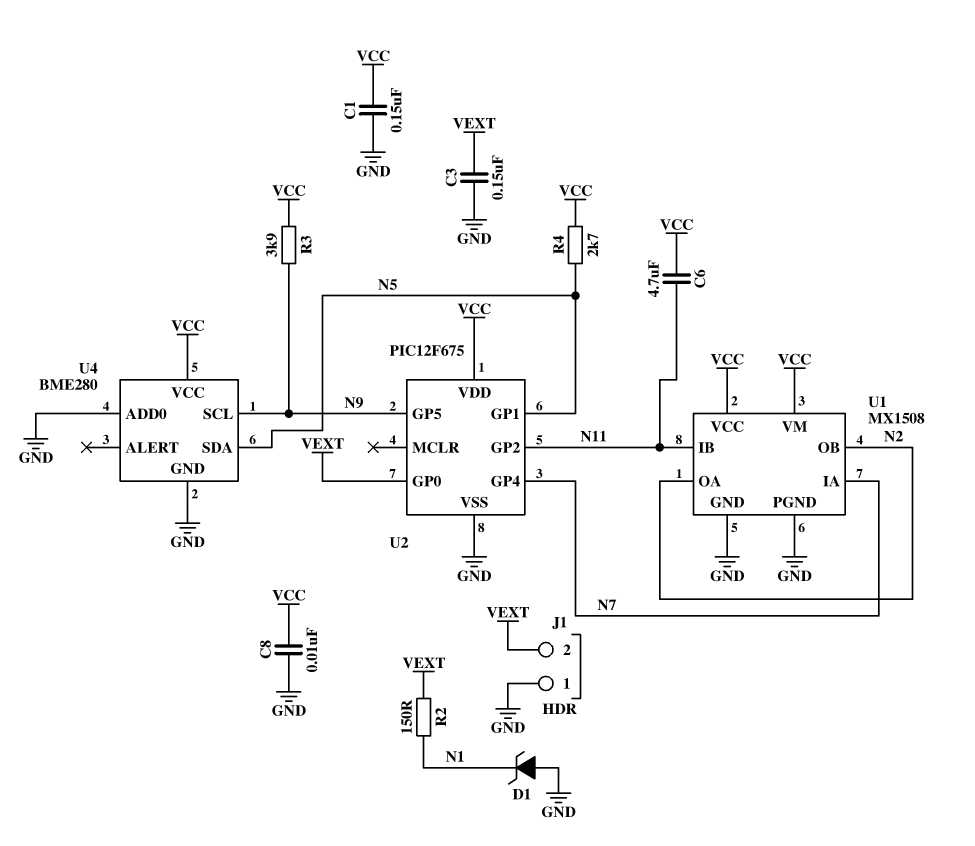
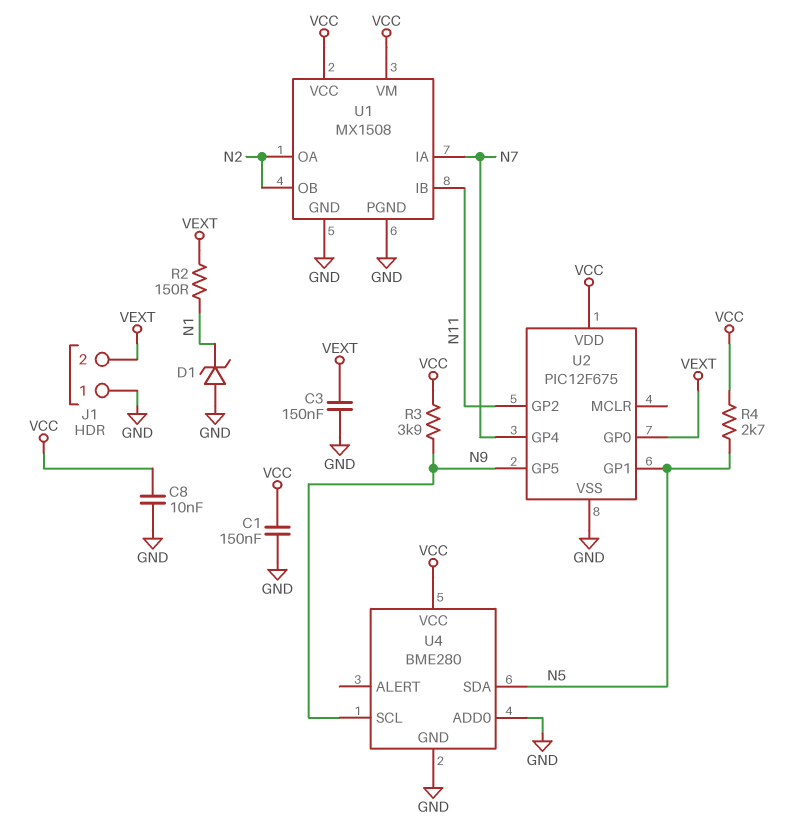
C6: 4.7uF (N11, VCC) -> none

